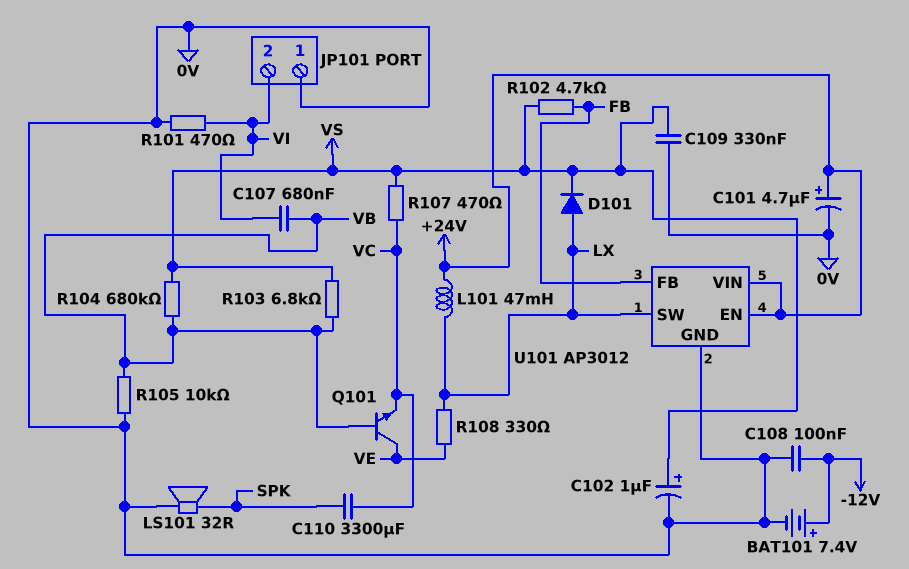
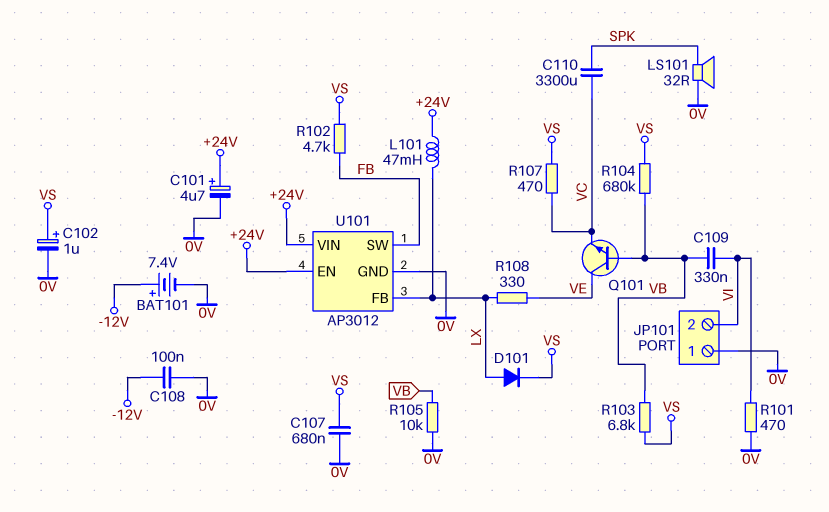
C107: 680nF (VB, VI) -> 680nF (0V, VS)
C109: 330nF (0V, VS) -> 330nF (VB, VI)
U101 pin FB: FB -> LX
U101 pin SW: LX -> FB

